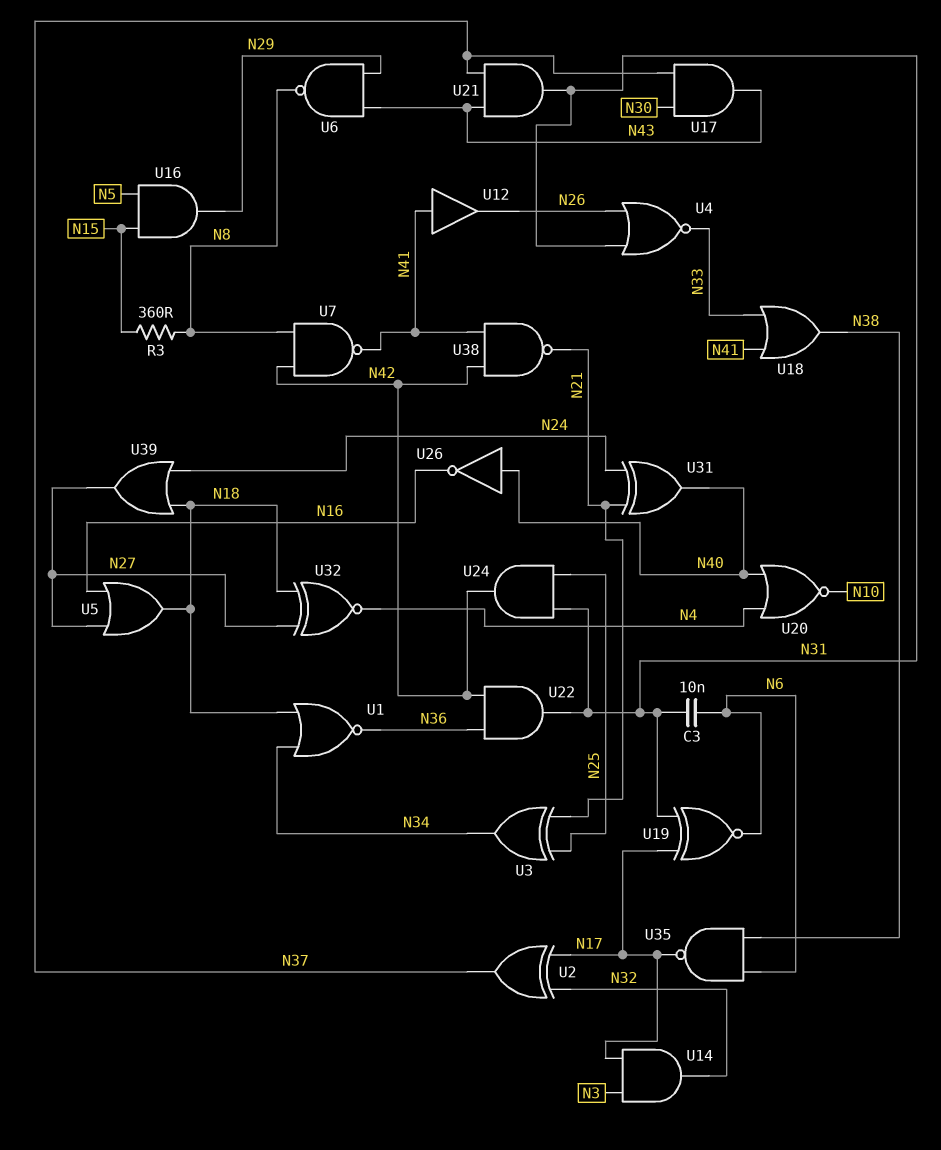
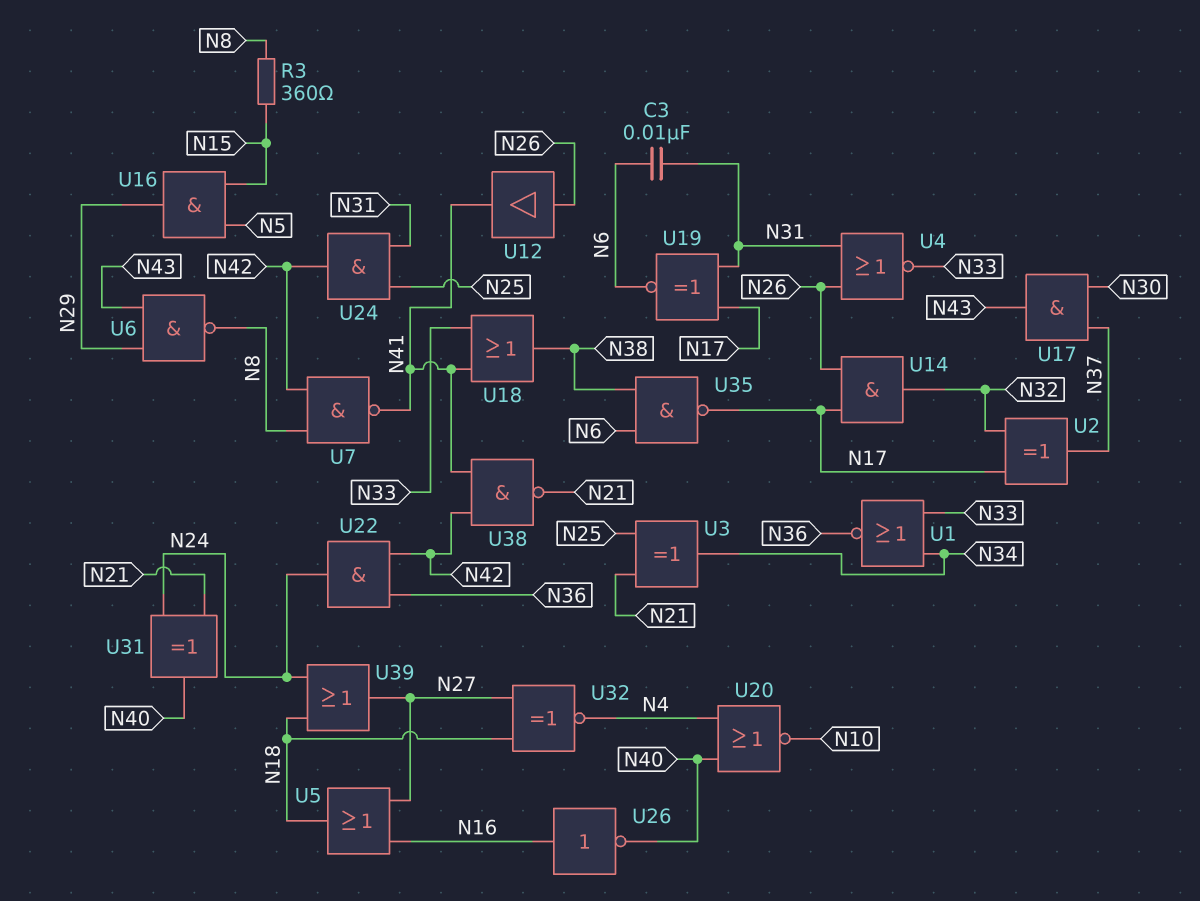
U1: NOR (in N18, in N34, out N36) -> NOR (in N33, in N34, out N36)
U12: buffer (in N41, out N26) -> buffer (in N26, out N41)
U14: AND (in N3, in N17, out N32) -> AND (in N17, in N26, out N32)
U21: AND (in N37, in N43, out N31) -> none
U22: AND (in N36, in N42, out N31) -> AND (in N36, in N42, out N24)
U26: NOT (in N40, out N16) -> NOT (in N16, out N40)

